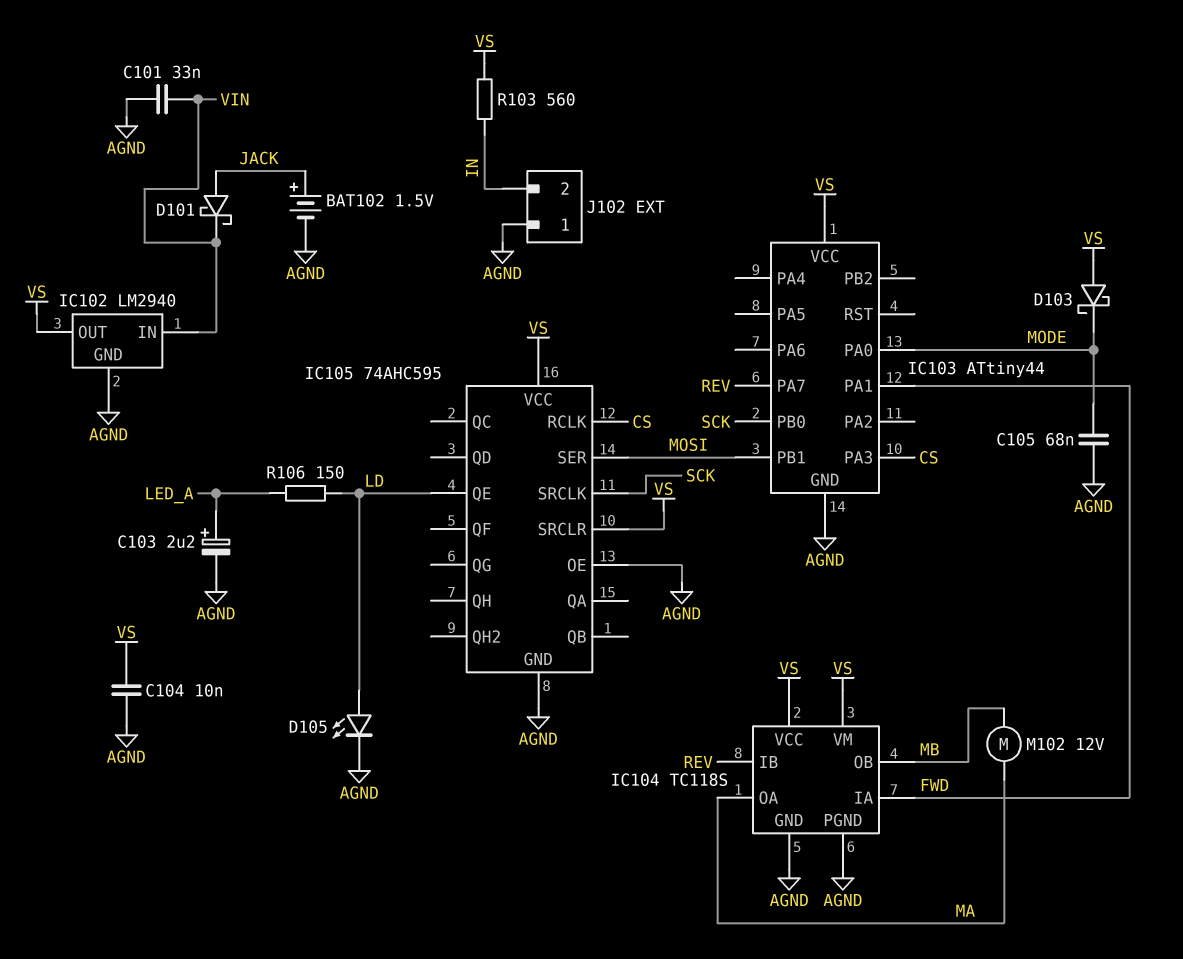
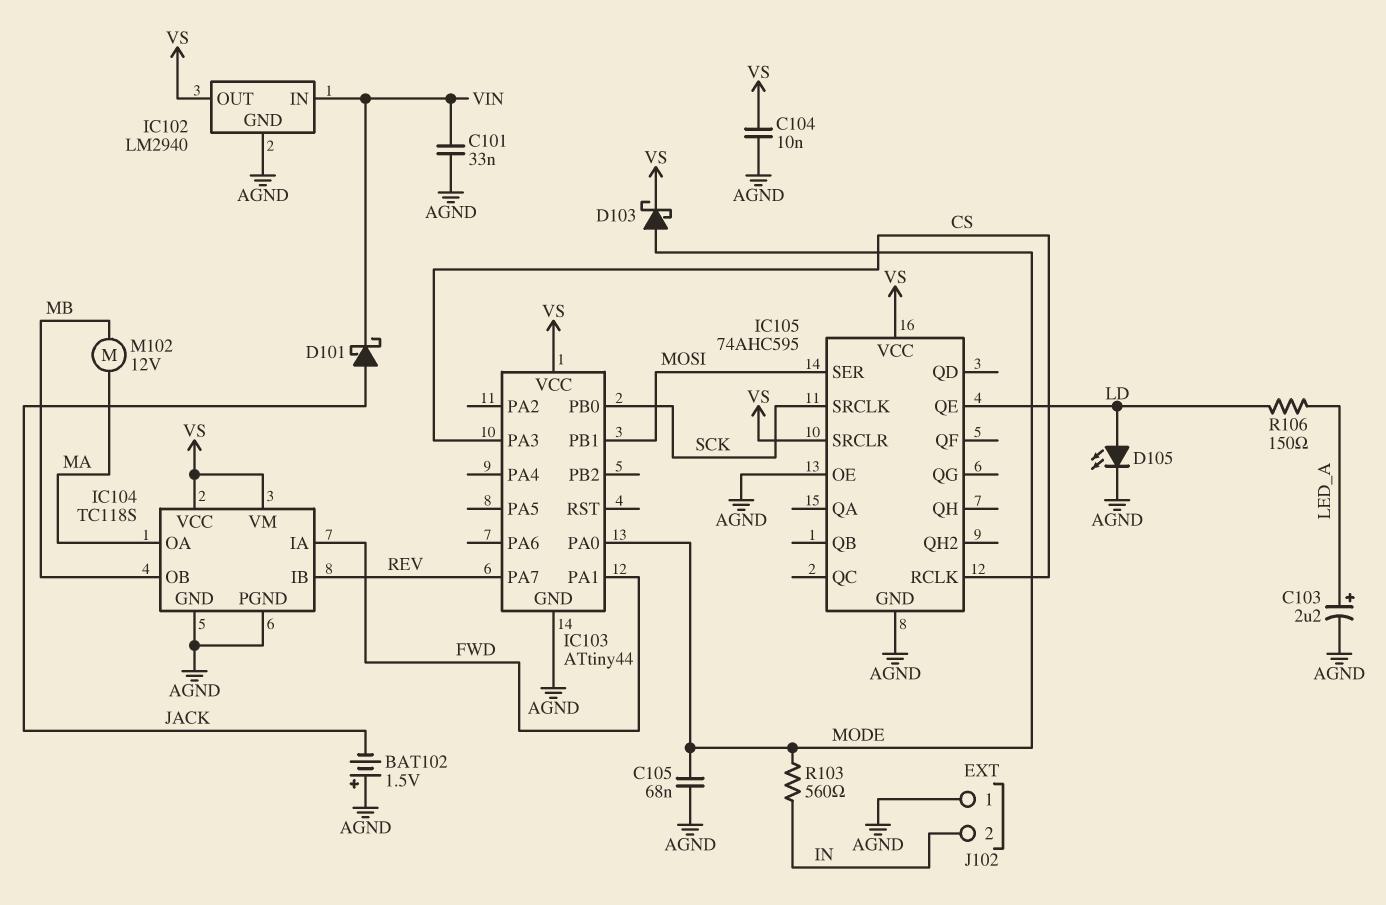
BAT102: 1.5V (plus JACK, minus AGND) -> 1.5V (plus AGND, minus JACK)
D103: schottky (A VS, K MODE) -> schottky (A MODE, K VS)
R103: 560 (IN, VS) -> 560 (IN, MODE)

